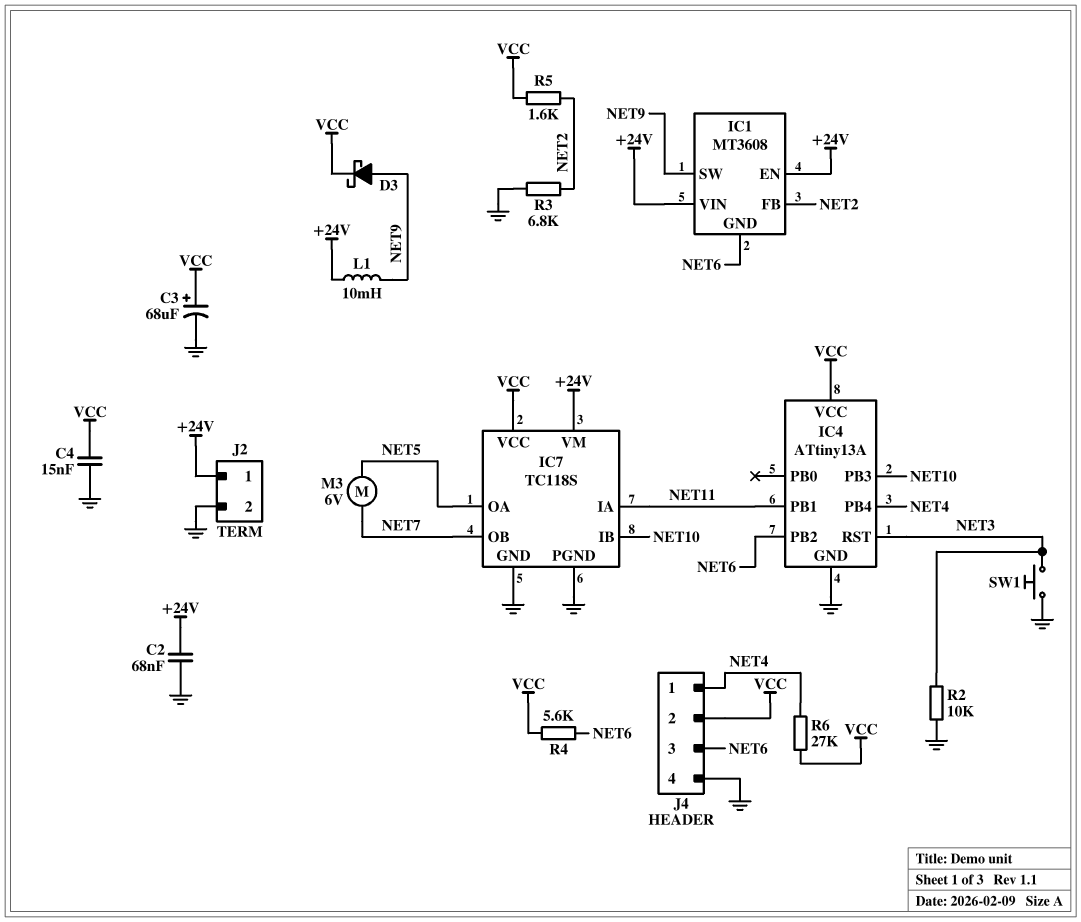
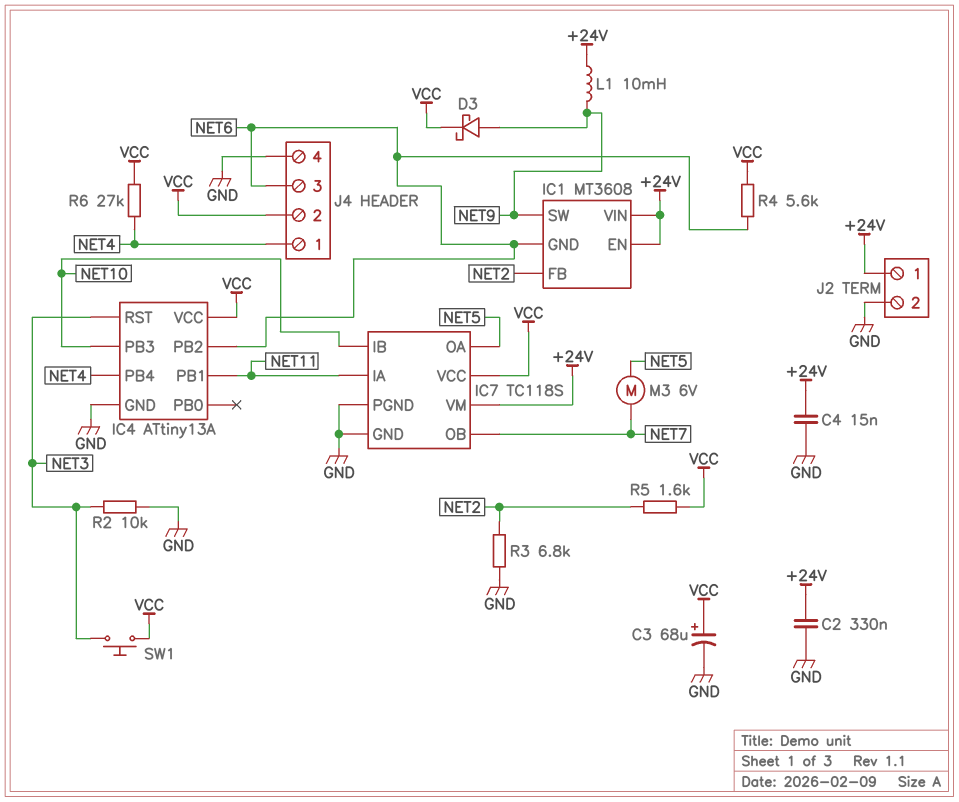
C2: 68nF (+24V, GND) -> 330nF (+24V, GND)
C4: 15nF (GND, VCC) -> 15nF (+24V, GND)
SW1: button (GND, NET3) -> button (NET3, VCC)

